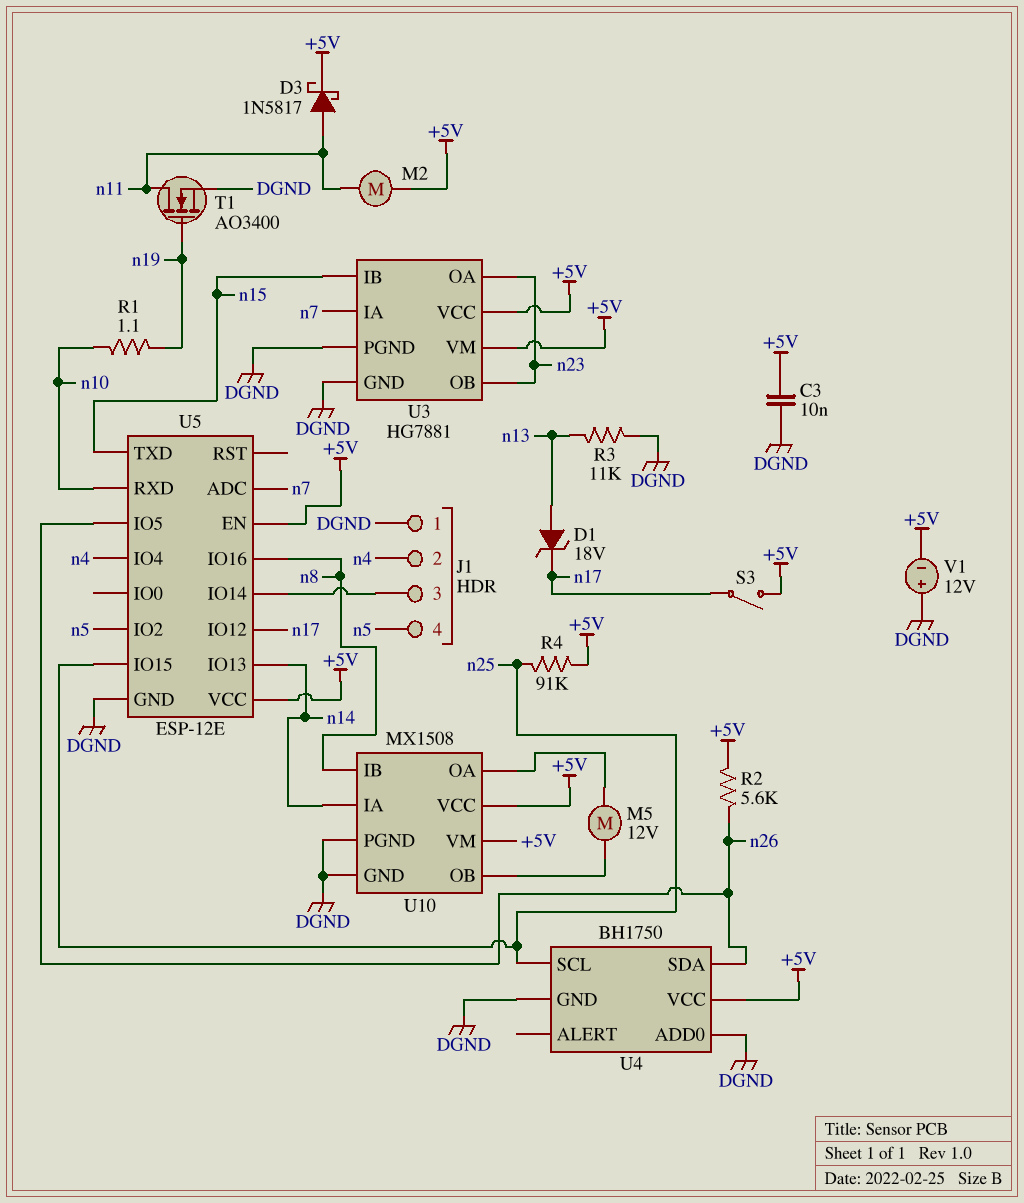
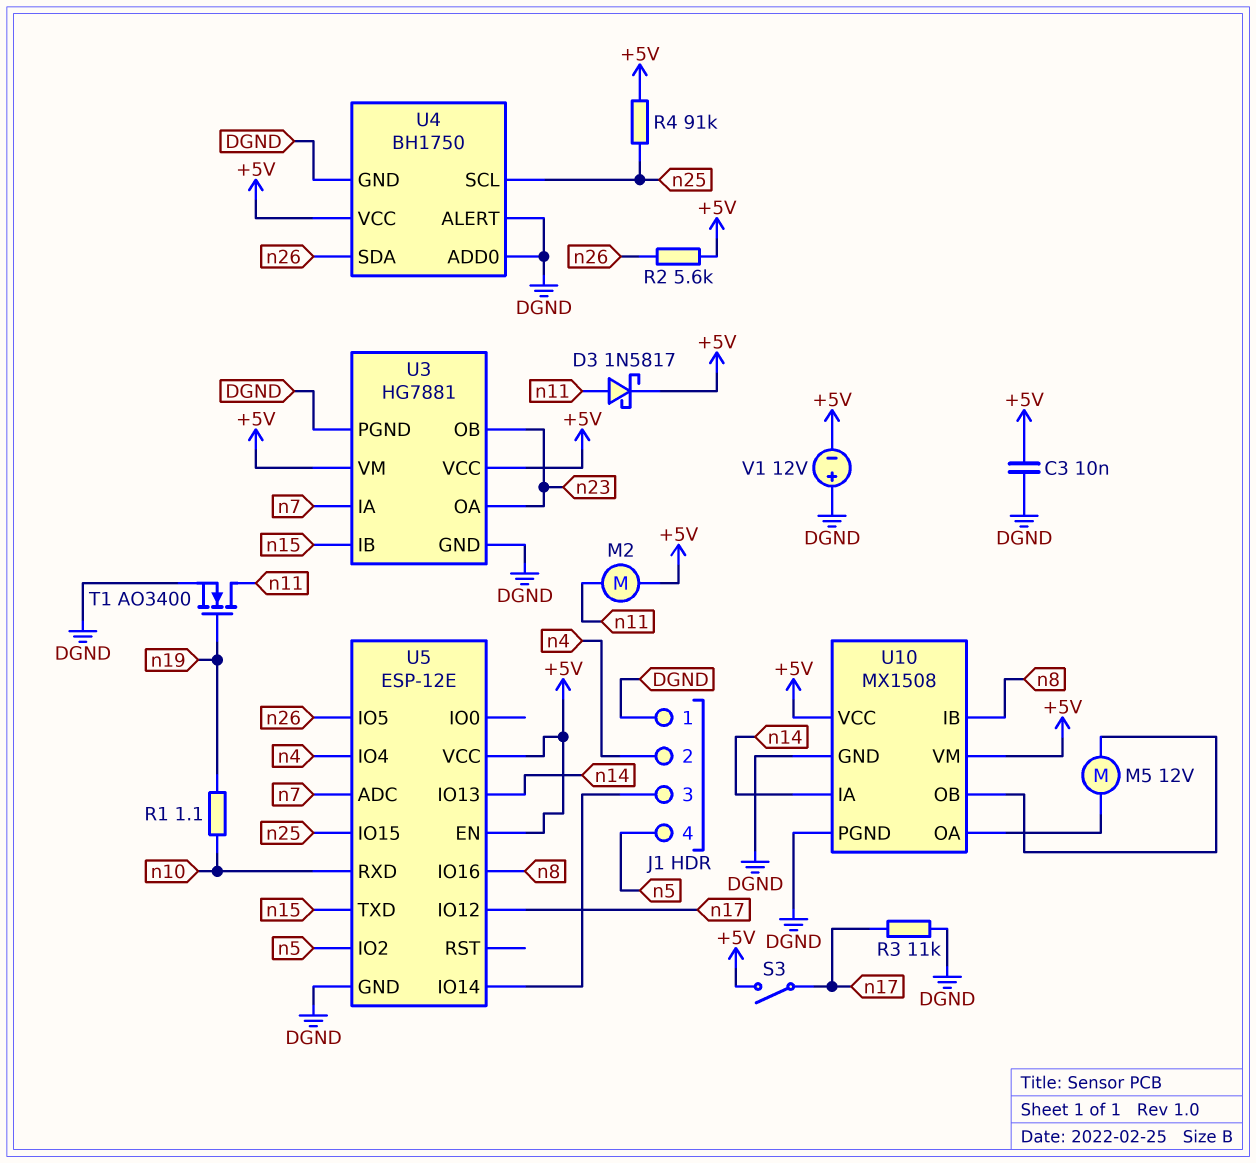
D1: zener 18V (A n13, K n17) -> none
R3: 11k (DGND, n13) -> 11k (DGND, n17)
U4 pin ALERT: none -> DGND

